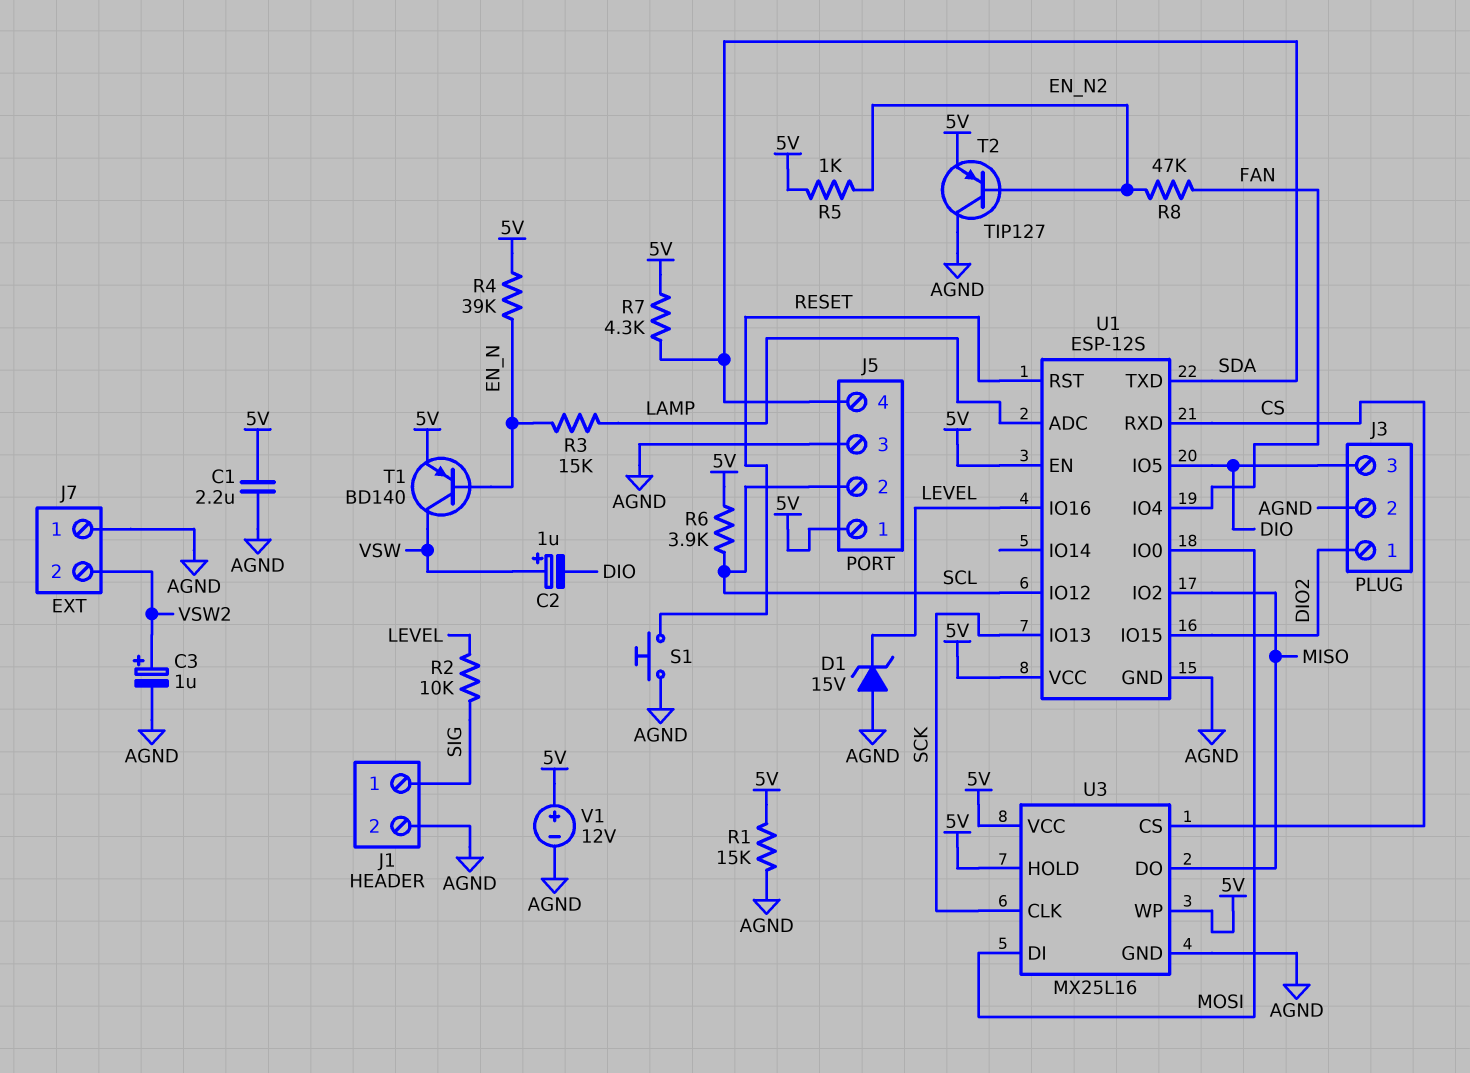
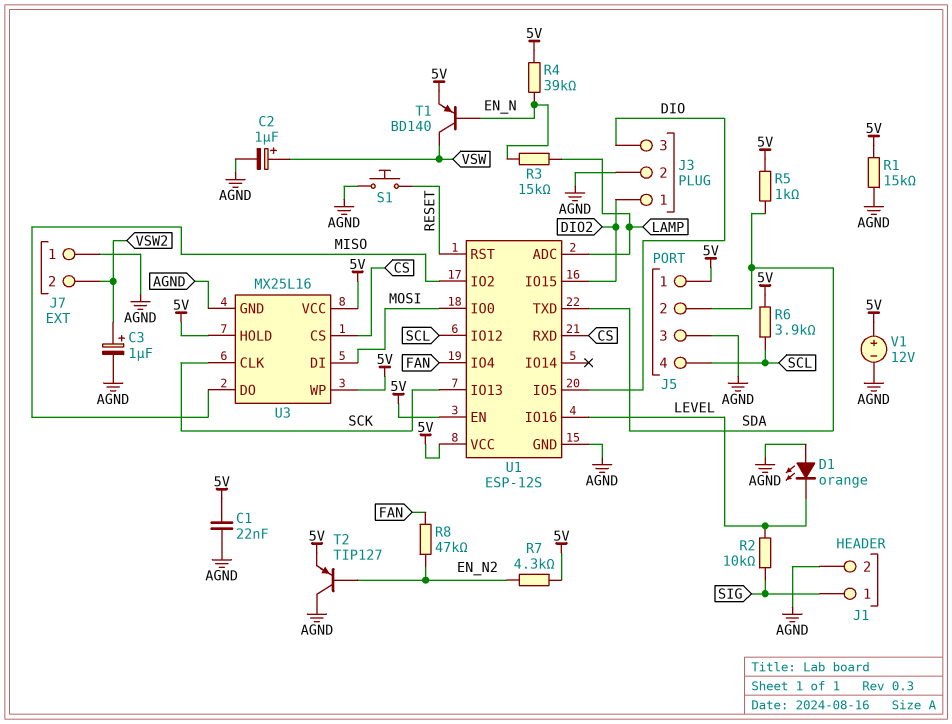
C1: 2.2uF (5V, AGND) -> 22nF (5V, AGND)
C2: 1uF (plus VSW, minus DIO) -> 1uF (plus VSW, minus AGND)
D1: zener 15V (A AGND, K LEVEL) -> LED orange (A AGND, K LEVEL)
J5 pin 2: SCL -> SDA
J5 pin 4: SDA -> SCL
R5: 1k (5V, EN_N2) -> 1k (5V, SDA)
R7: 4.3k (5V, SDA) -> 4.3k (5V, EN_N2)

